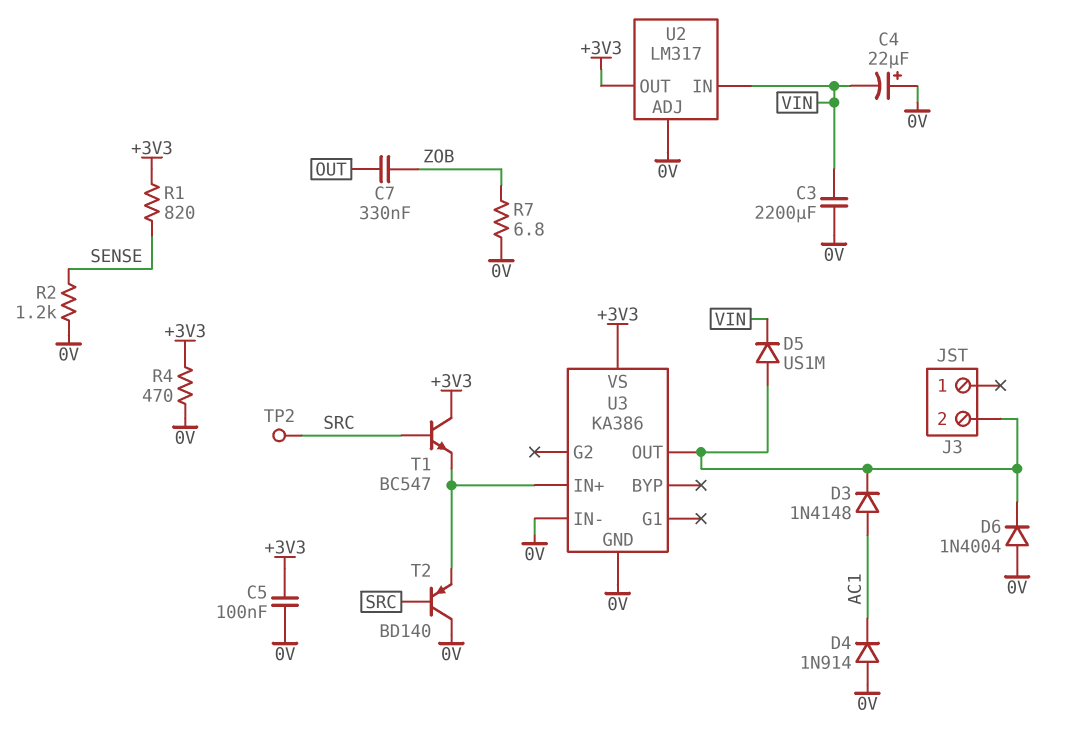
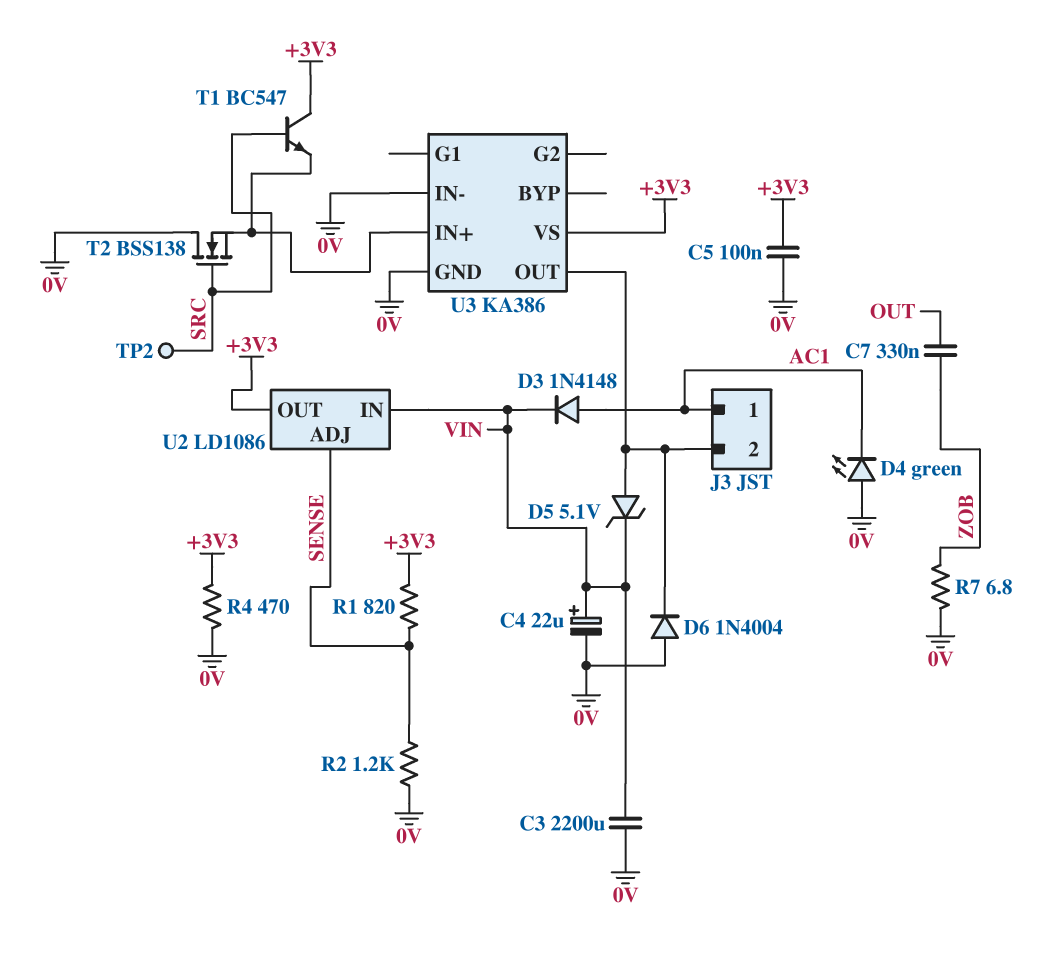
C4: 22uF (plus 0V, minus VIN) -> 22uF (plus VIN, minus 0V)
D3: diode 1N4148 (A AC1, K J3/2) -> diode 1N4148 (A AC1, K VIN)
D4: diode 1N914 (A 0V, K AC1) -> LED green (A 0V, K AC1)
D5: diode US1M (A J3/2, K VIN) -> zener 5.1V (A J3/2, K VIN)
J3 pin 1: none -> AC1
T2: PNP BD140 (B SRC, C 0V, E U3/IN+) -> NMOS BSS138 (G SRC, D 0V, S U3/IN+)
U2: LM317 -> LD1086
U2 pin ADJ: 0V -> SENSE

